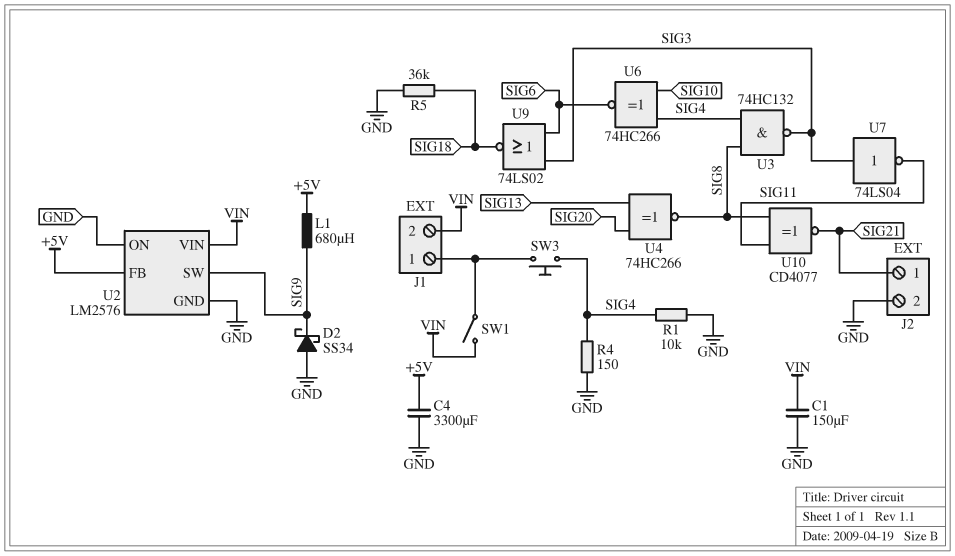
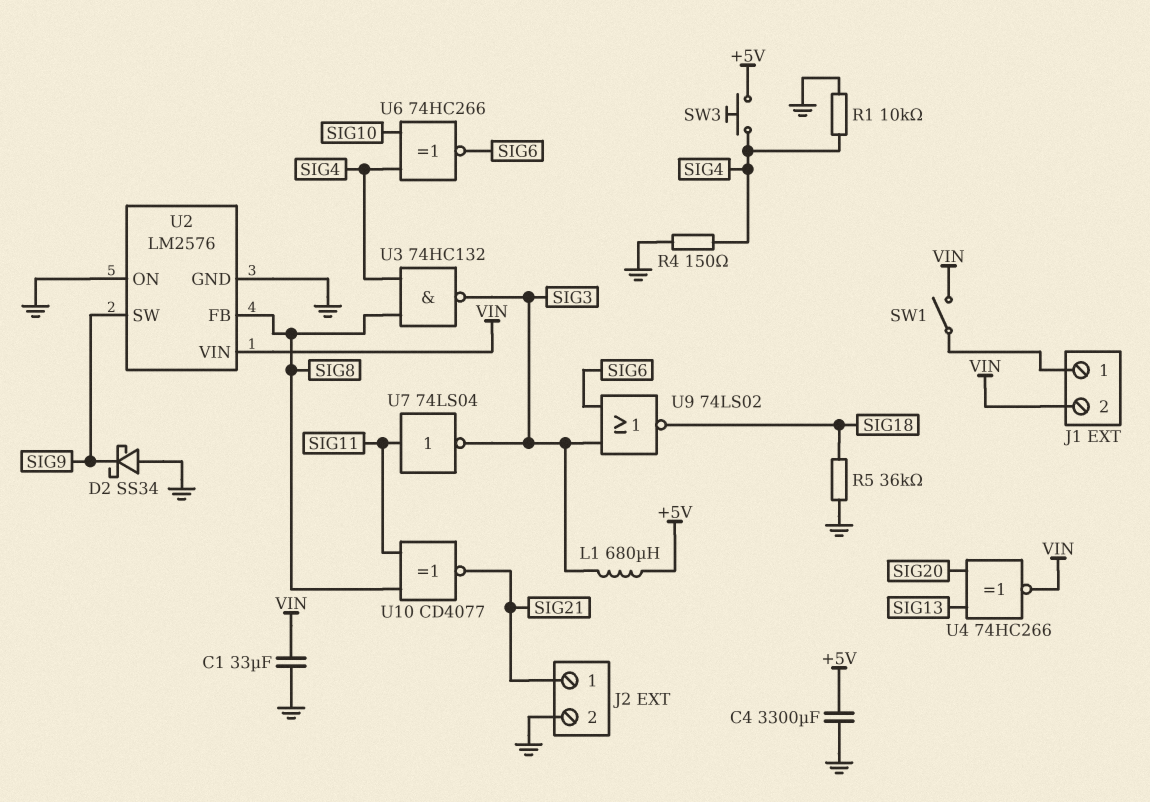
C1: 150uF (GND, VIN) -> 33uF (GND, VIN)
L1: 680uH (+5V, SIG9) -> 680uH (+5V, SIG3)
SW3: button (J1/1, SIG4) -> button (+5V, SIG4)
U2 pin FB: +5V -> SIG8
U4: XNOR 74HC266 (in SIG13, in SIG20, out SIG8) -> XNOR 74HC266 (in SIG13, in SIG20, out VIN)
U7: NOT 74LS04 (in SIG3, out SIG11) -> NOT 74LS04 (in SIG11, out SIG3)

